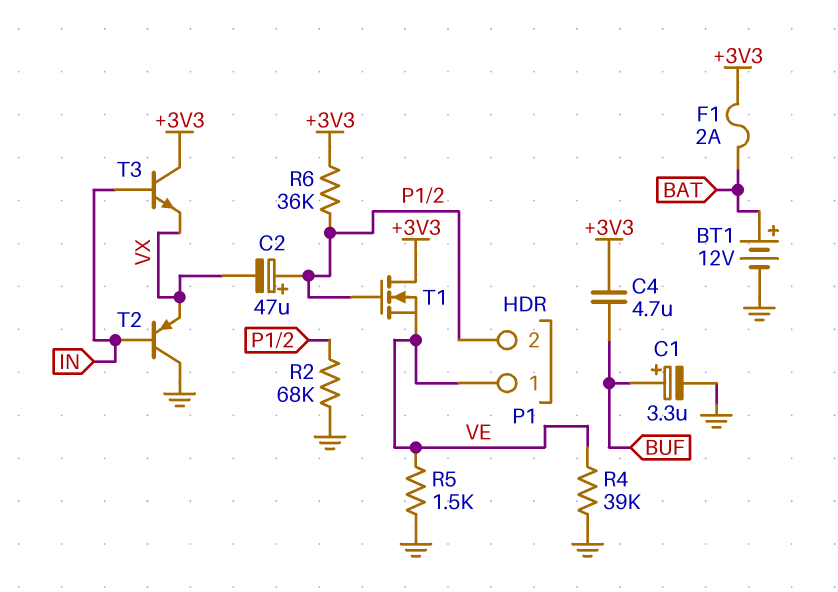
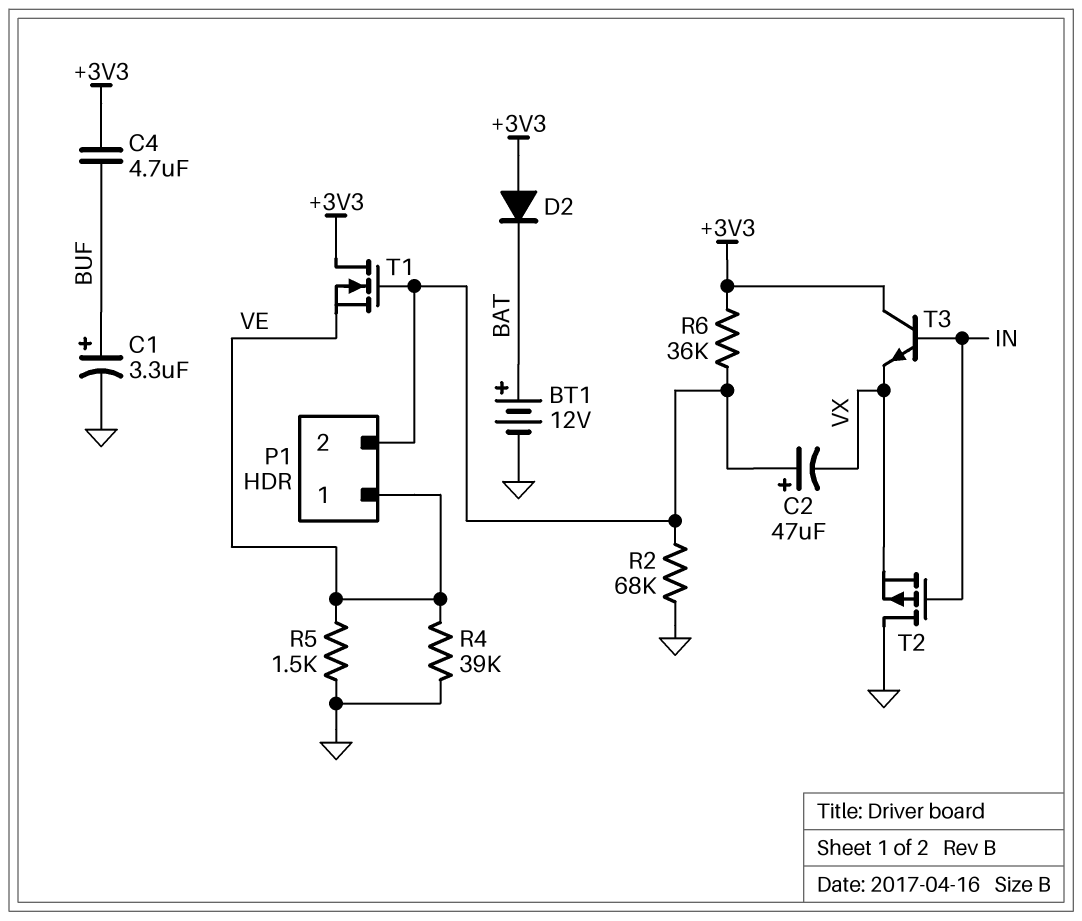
D2: none -> diode (A +3V3, K BAT)
F1: 2A (+3V3, BAT) -> none
T2: PNP (B IN, C GND, E VX) -> PMOS (G IN, D GND, S VX)

